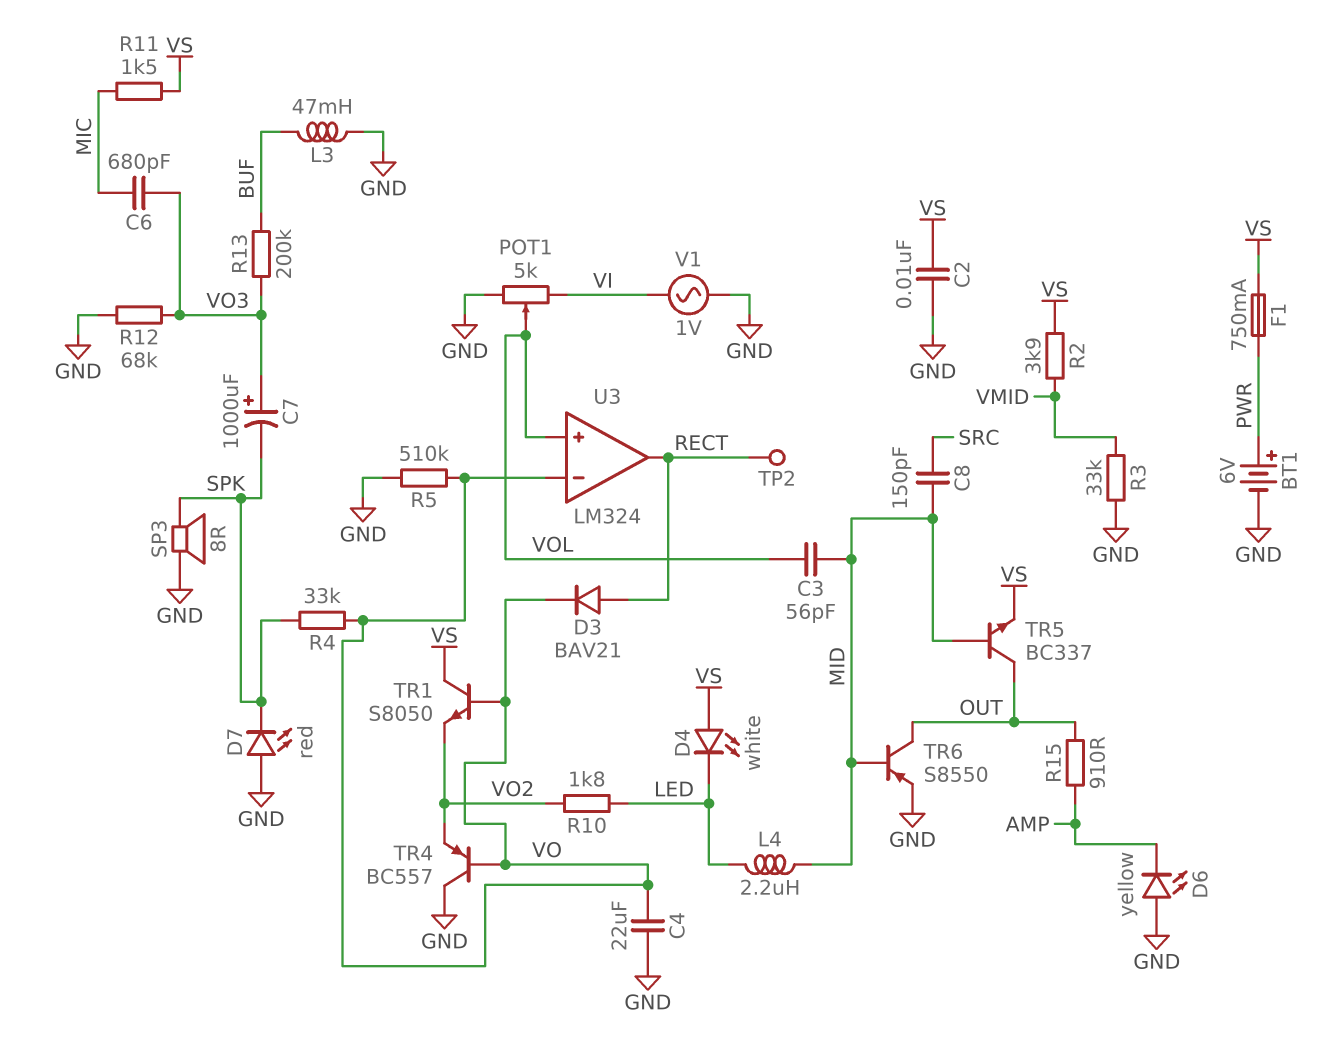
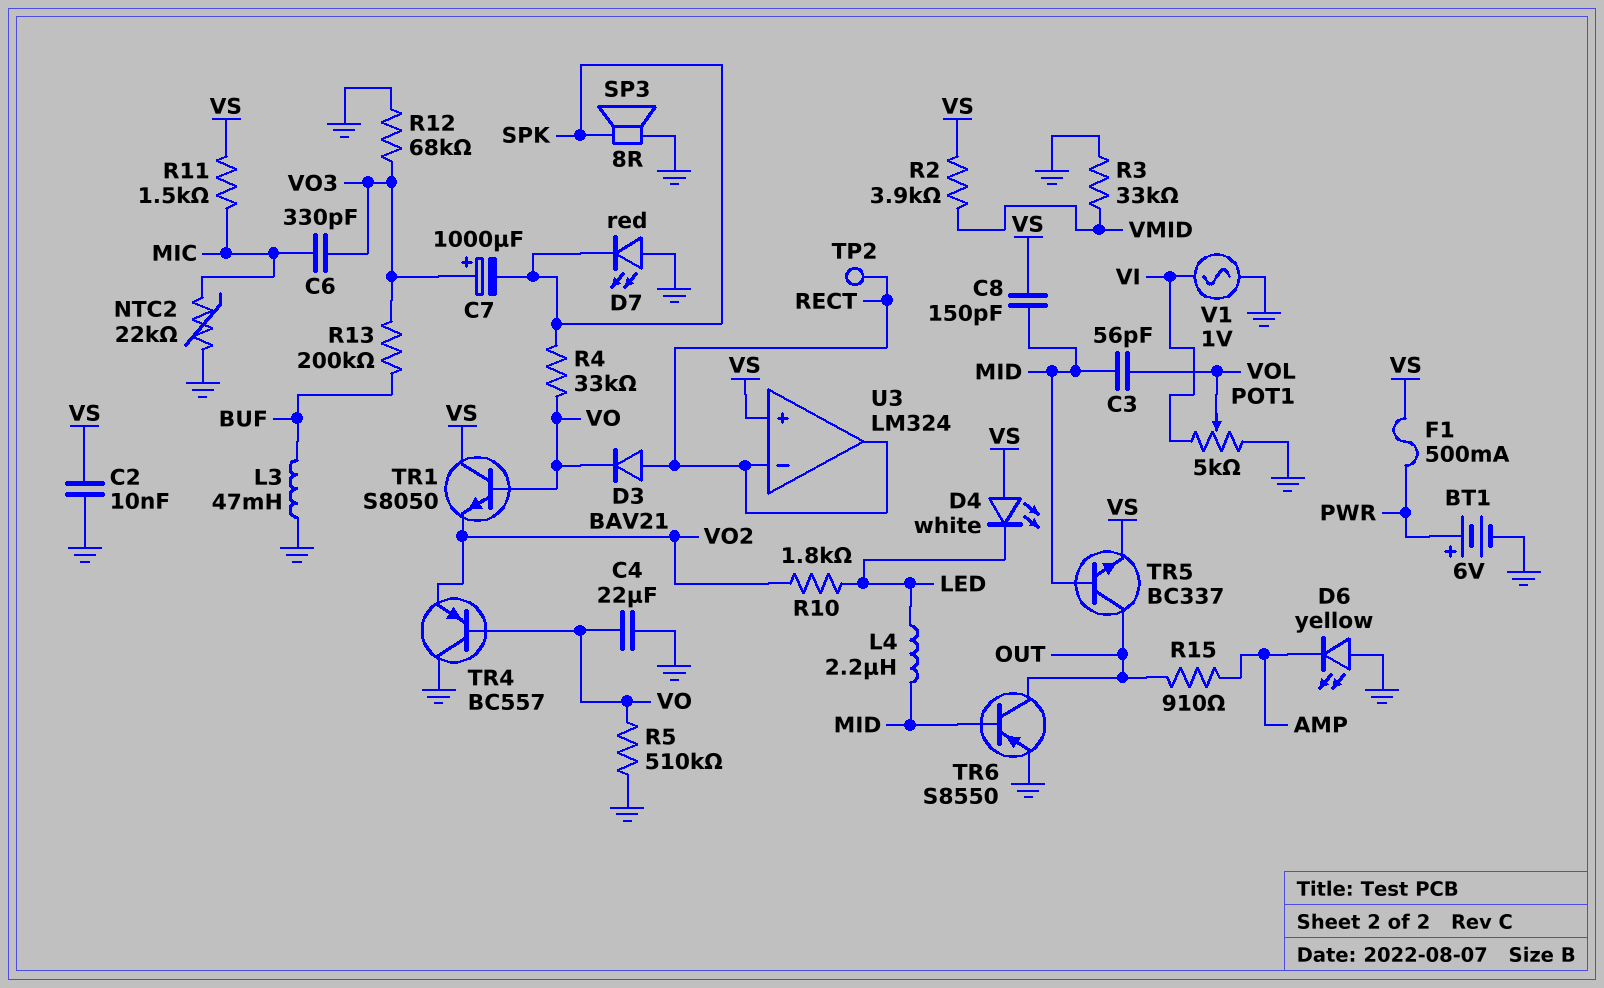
C6: 680pF (MIC, VO3) -> 330pF (MIC, VO3)
C8: 150pF (MID, SRC) -> 150pF (MID, VS)
F1: 750mA (PWR, VS) -> 500mA (PWR, VS)
NTC2: none -> 22k (GND, MIC)
U3 pin in+: VOL -> VS
U3 pin in-: VO -> RECT

